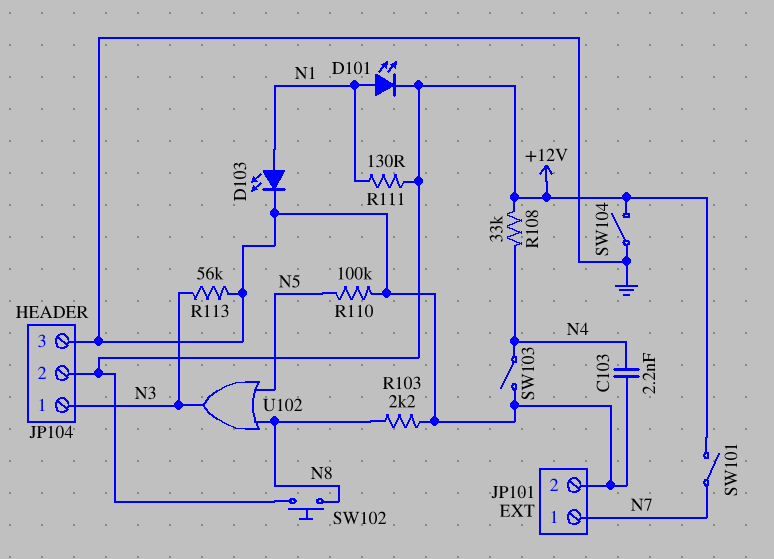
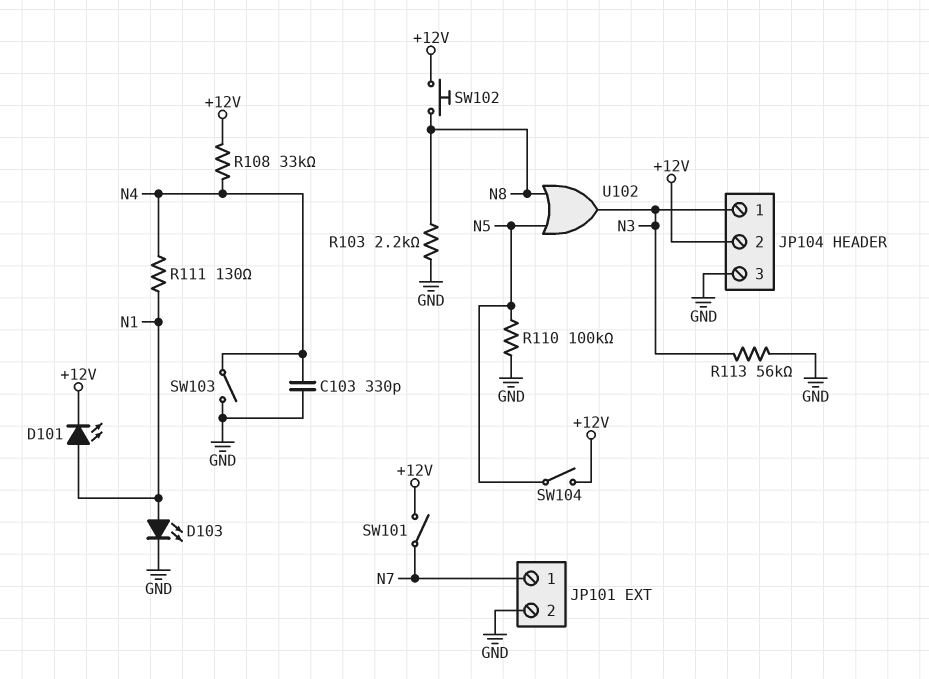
C103: 2.2nF (GND, N4) -> 330pF (GND, N4)
R111: 130 (+12V, N1) -> 130 (N1, N4)
SW104: switch (+12V, GND) -> switch (+12V, N5)

